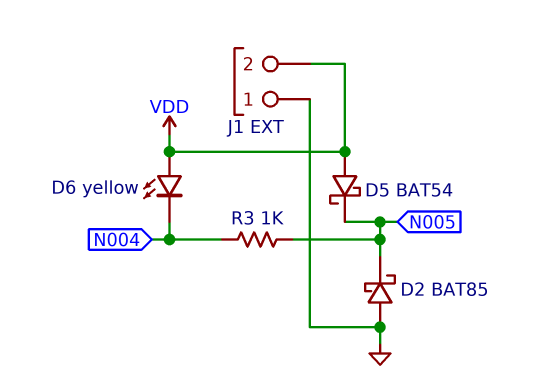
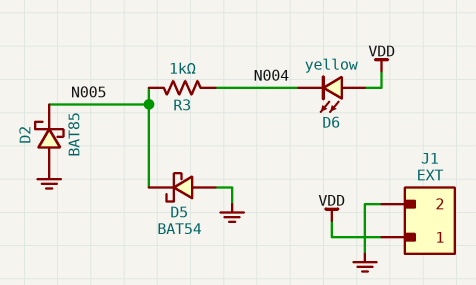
D5: schottky BAT54 (A VDD, K N005) -> schottky BAT54 (A GND, K N005)
J1 pin 1: GND -> VDD
J1 pin 2: VDD -> GND

